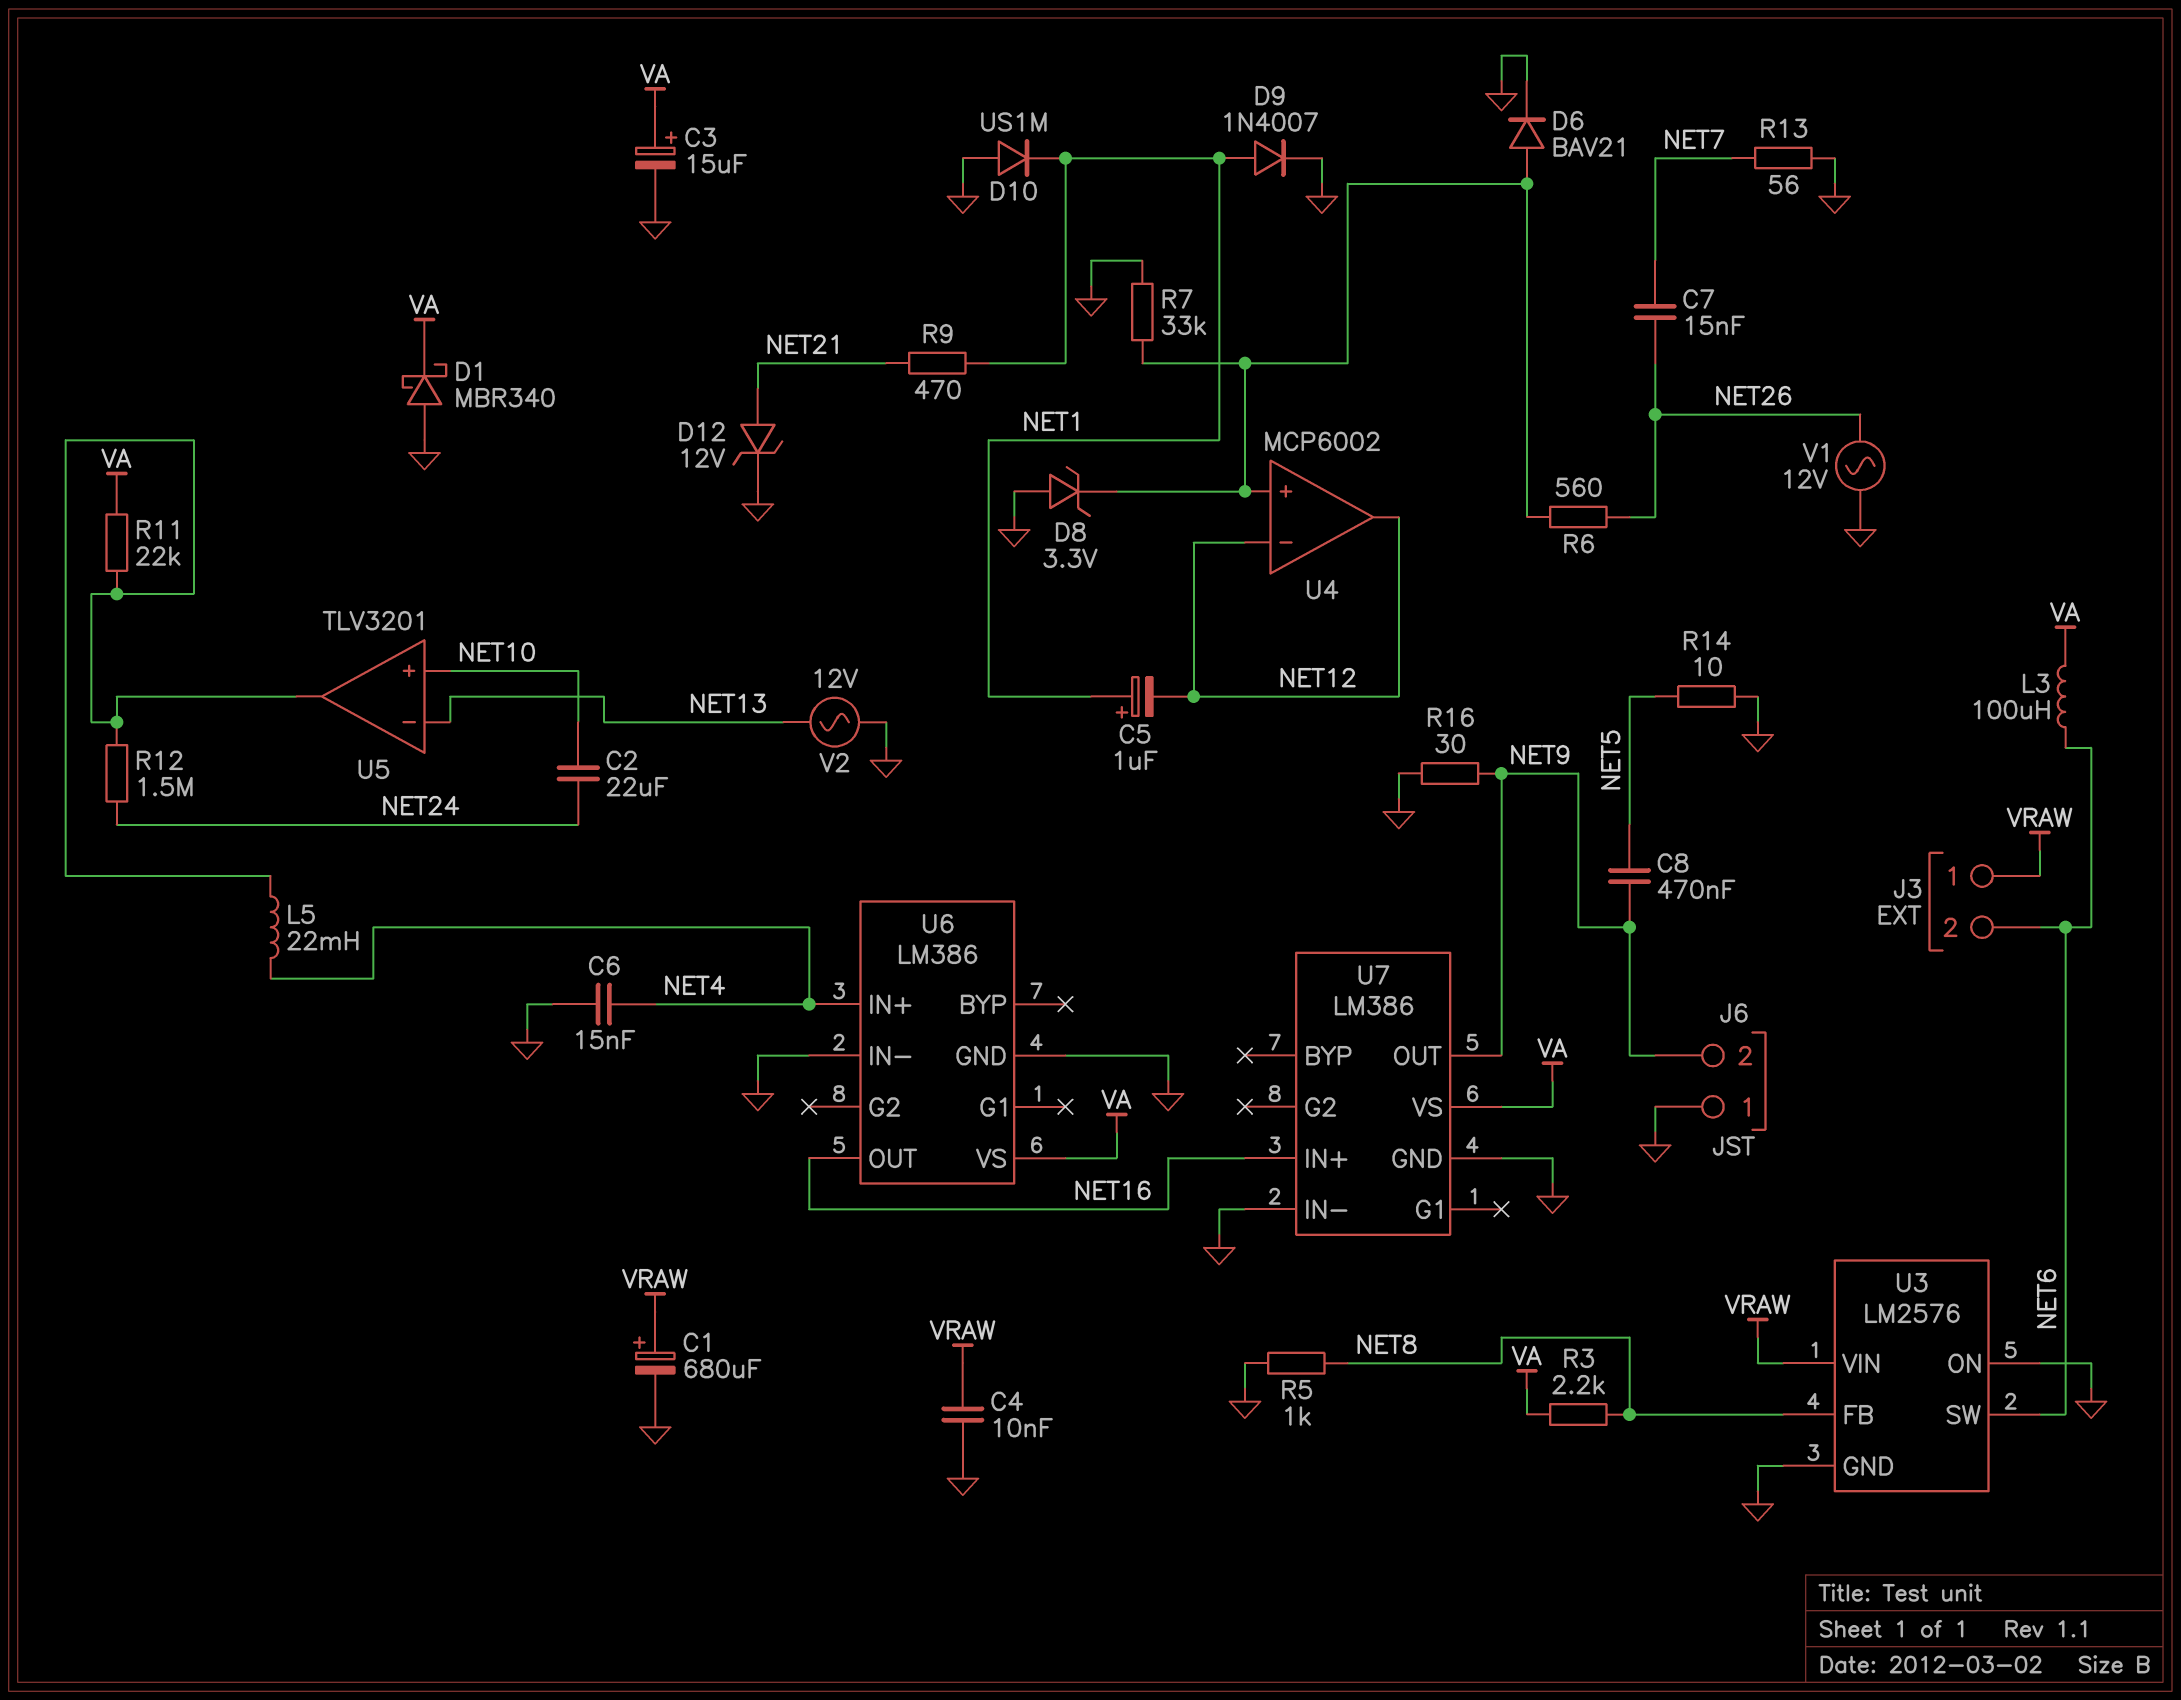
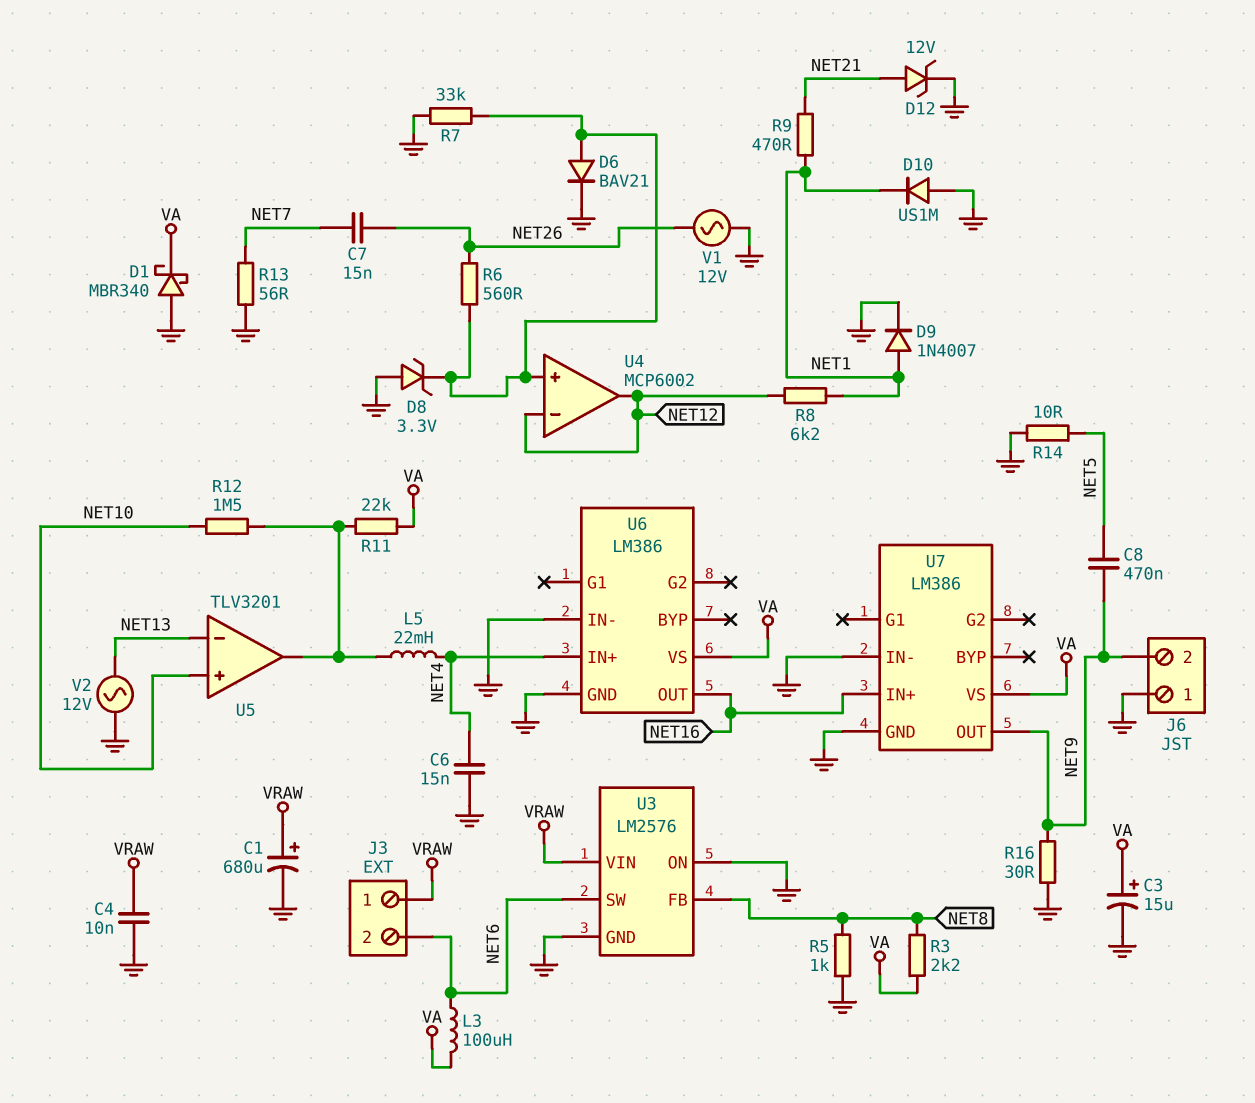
C2: 22uF (NET10, NET24) -> none
C5: 1uF (plus NET1, minus NET12) -> none
R8: none -> 6.2k (NET1, NET12)
R12: 1.5M (NET24, U5/out) -> 1.5M (NET10, U5/out)

